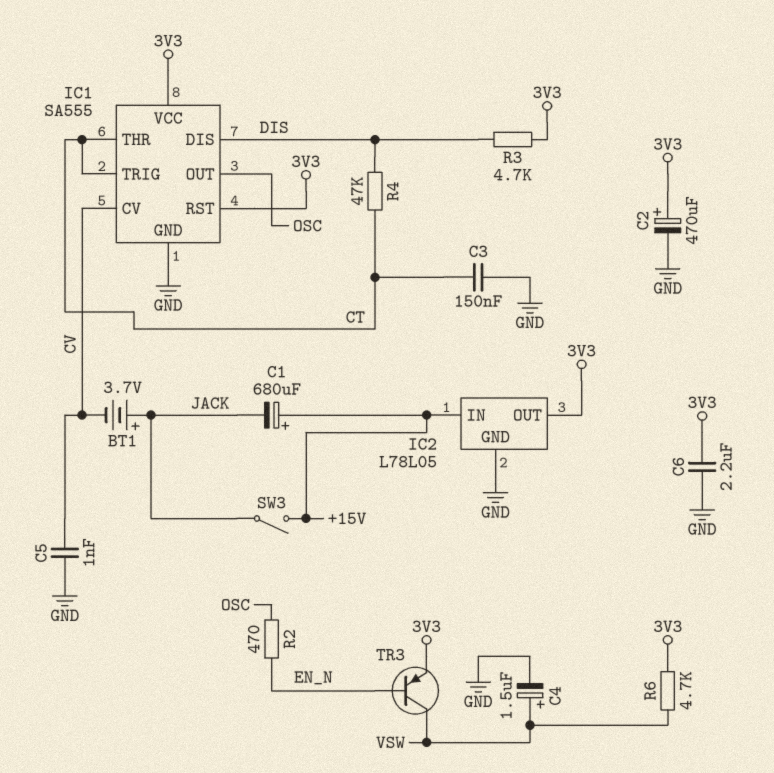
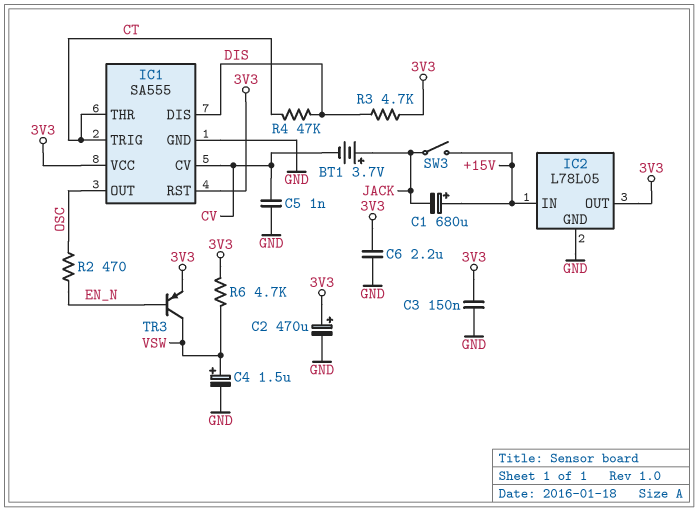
C3: 150nF (CT, GND) -> 150nF (3V3, GND)

